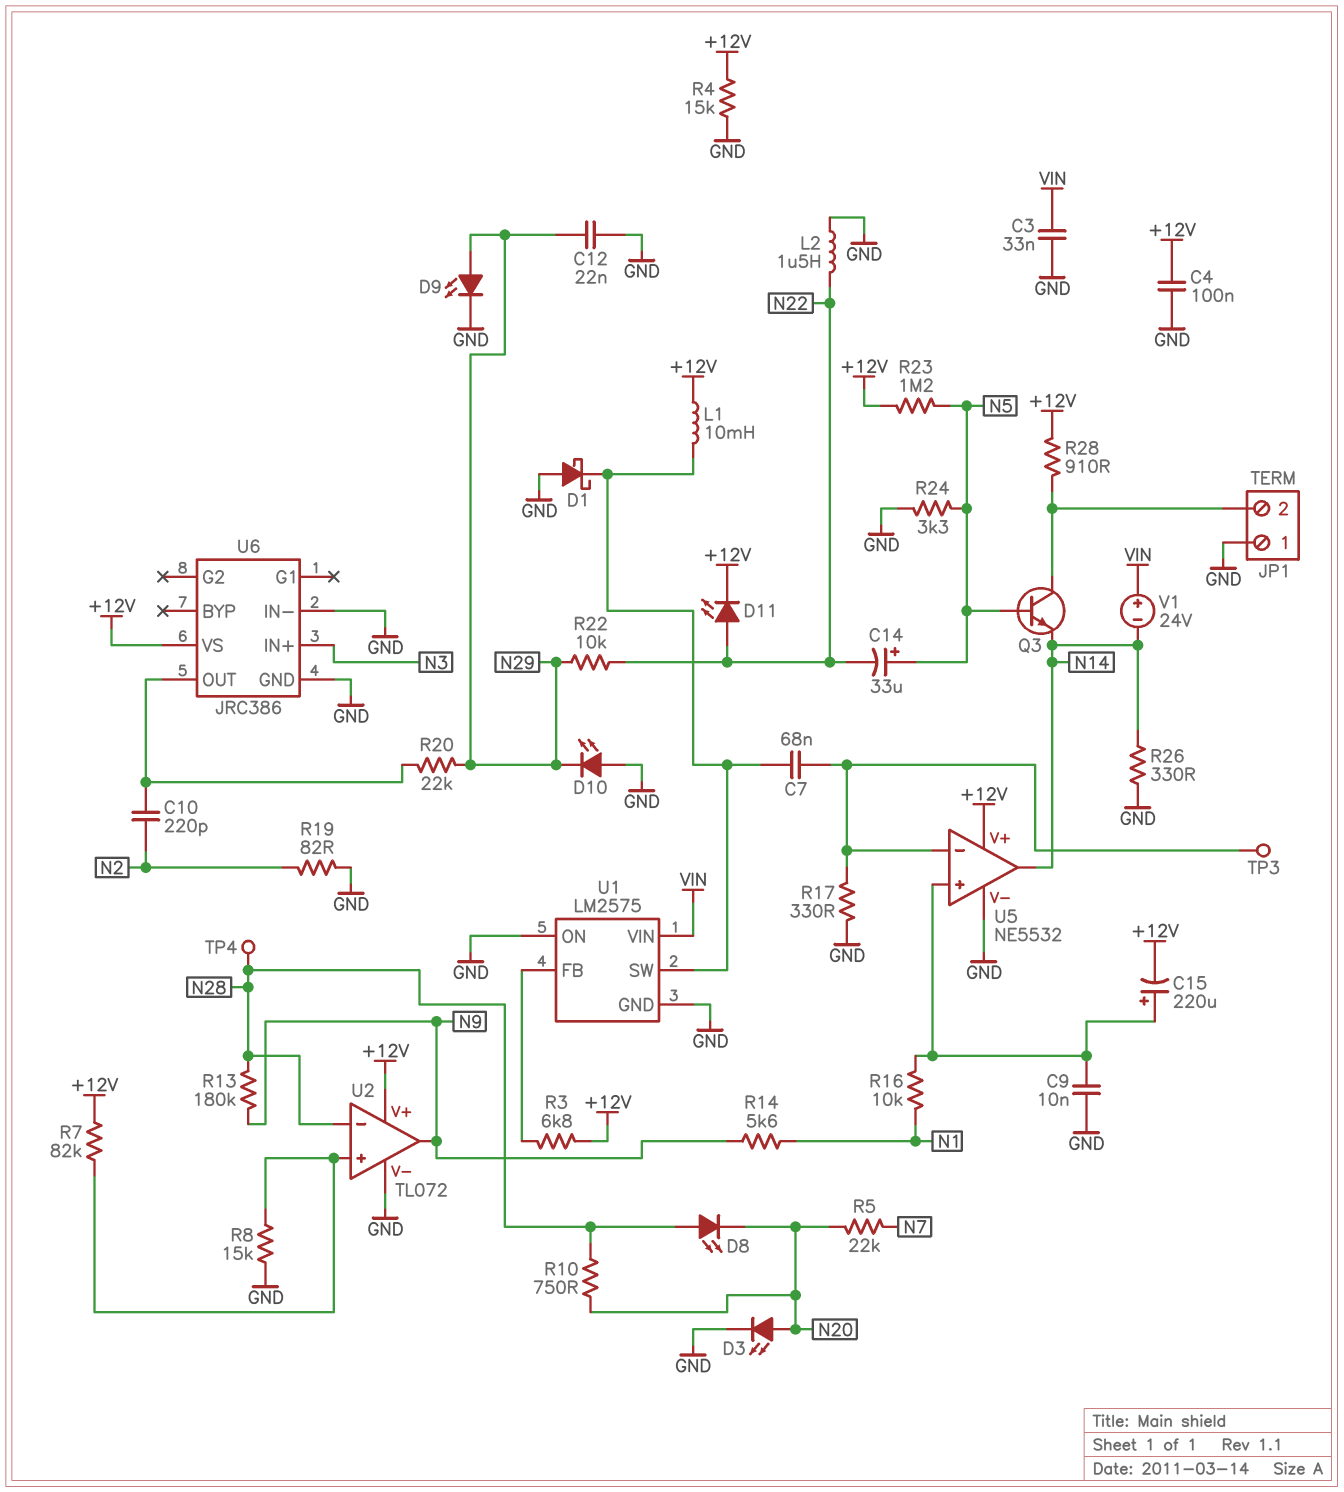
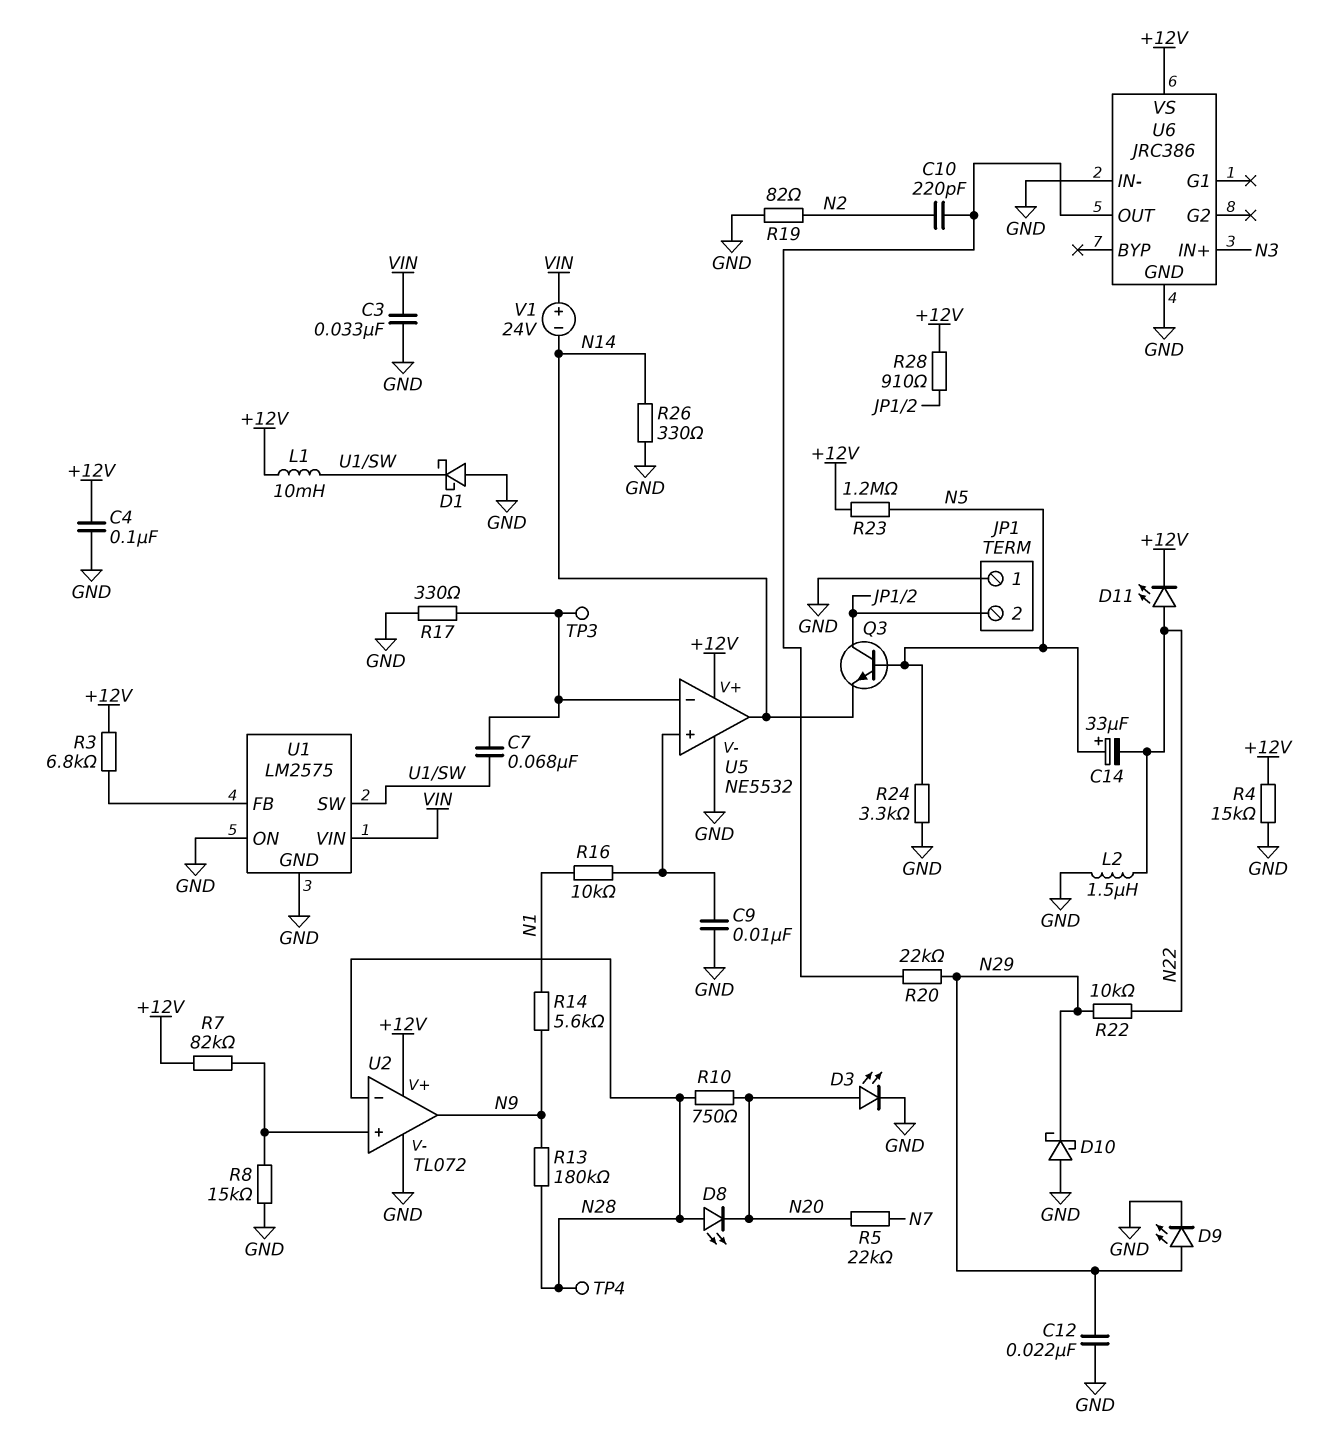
C15: 220uF (plus U5/in+, minus +12V) -> none
D10: LED (A GND, K N29) -> schottky (A GND, K N29)

